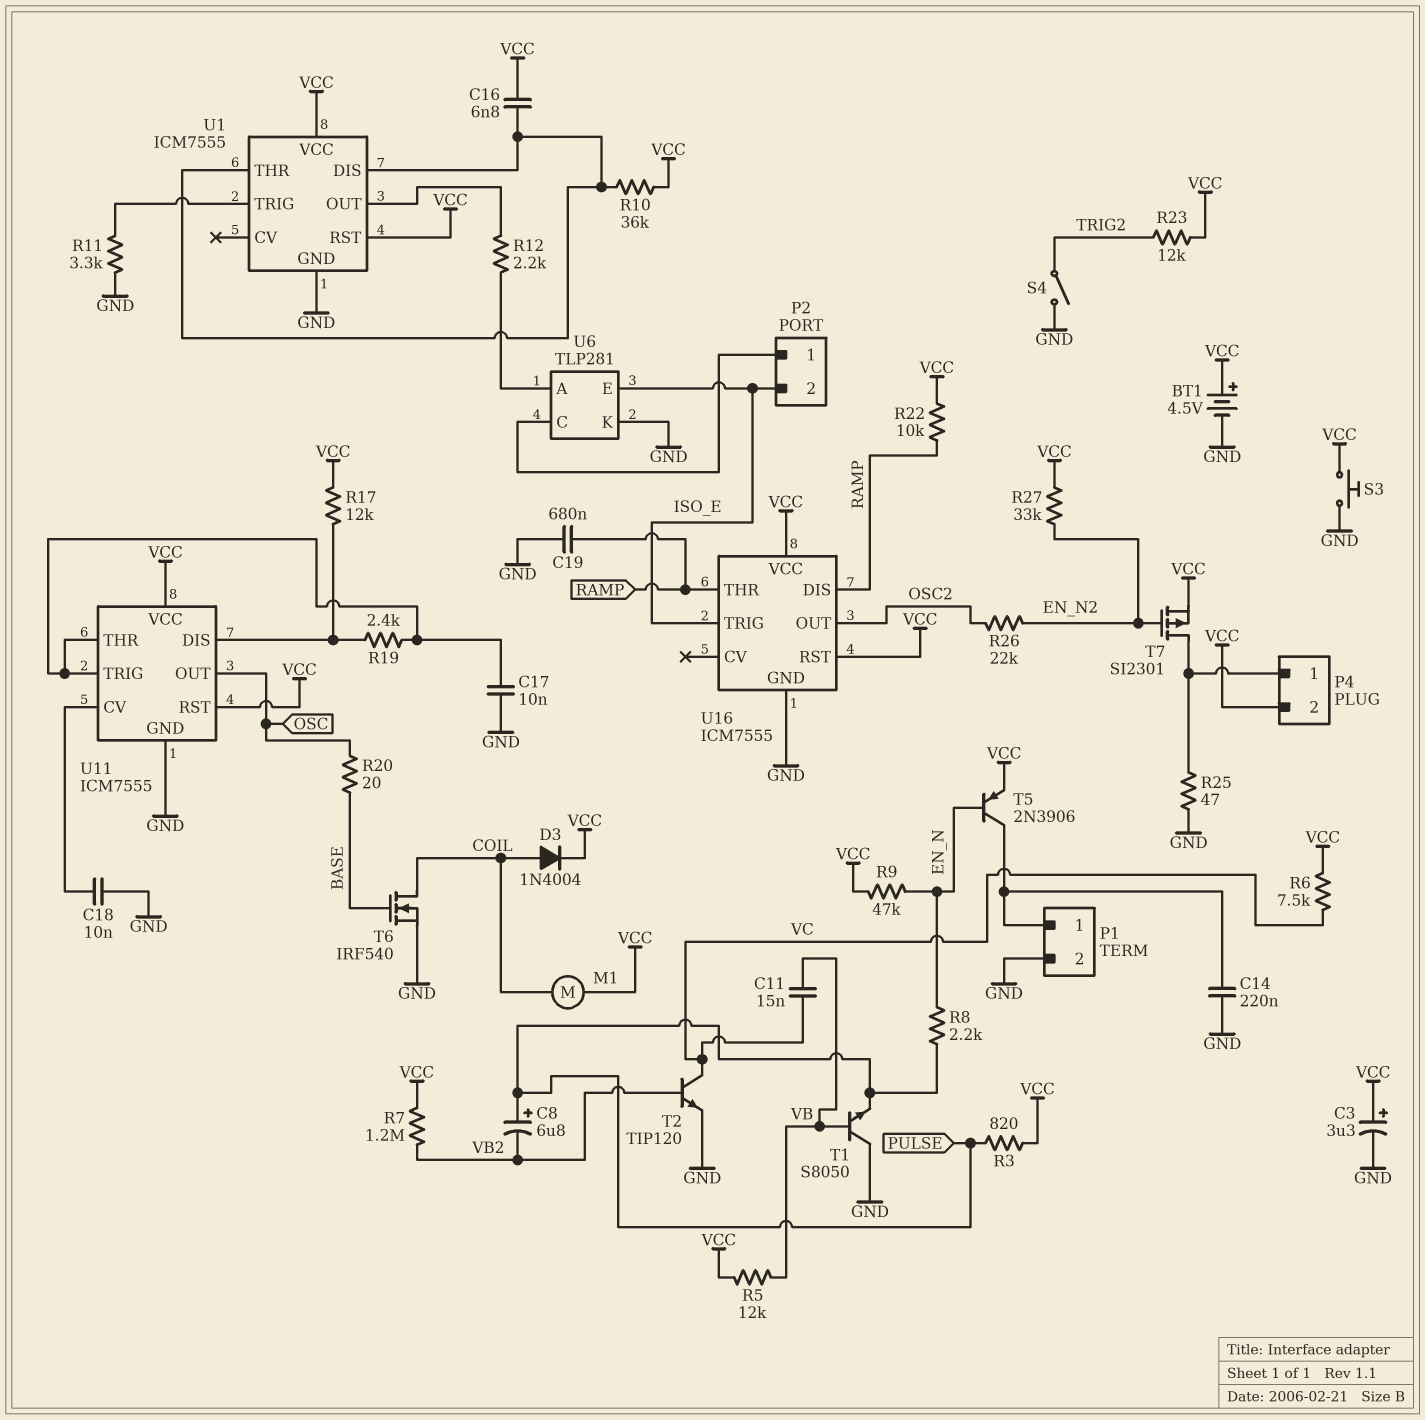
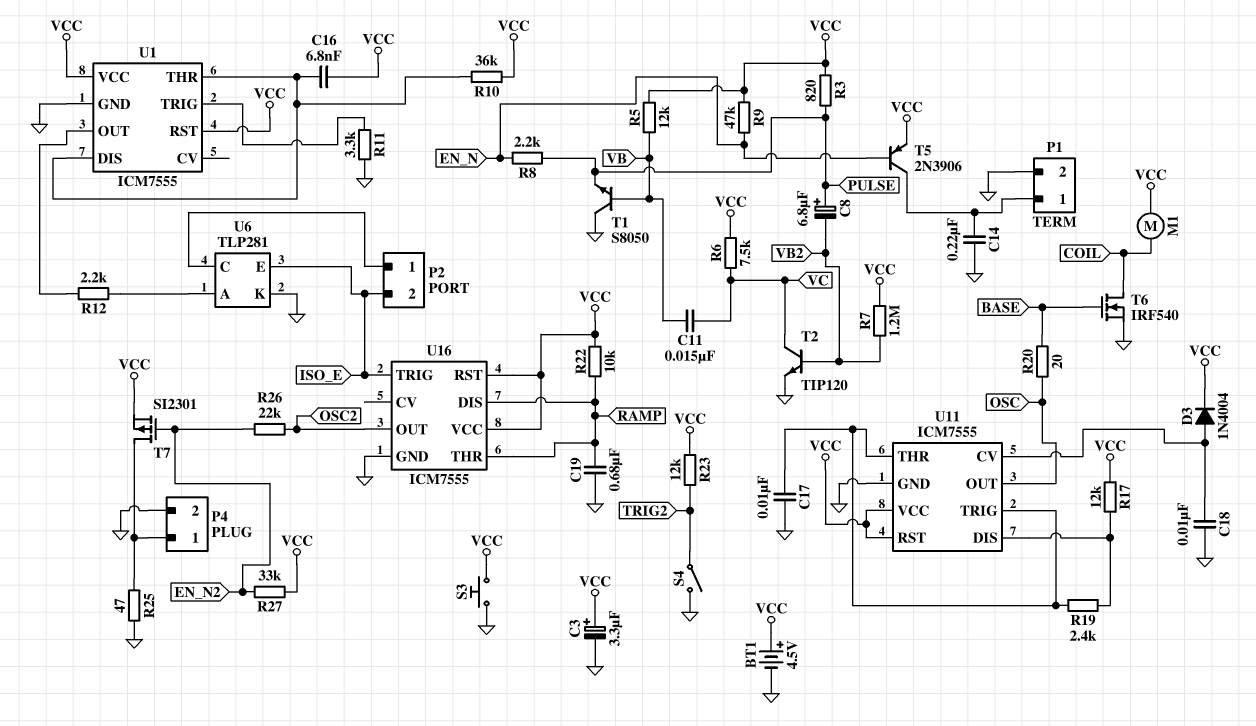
D3: diode 1N4004 (A COIL, K VCC) -> diode 1N4004 (A U11/CV, K VCC)
P4 pin 2: VCC -> GND

